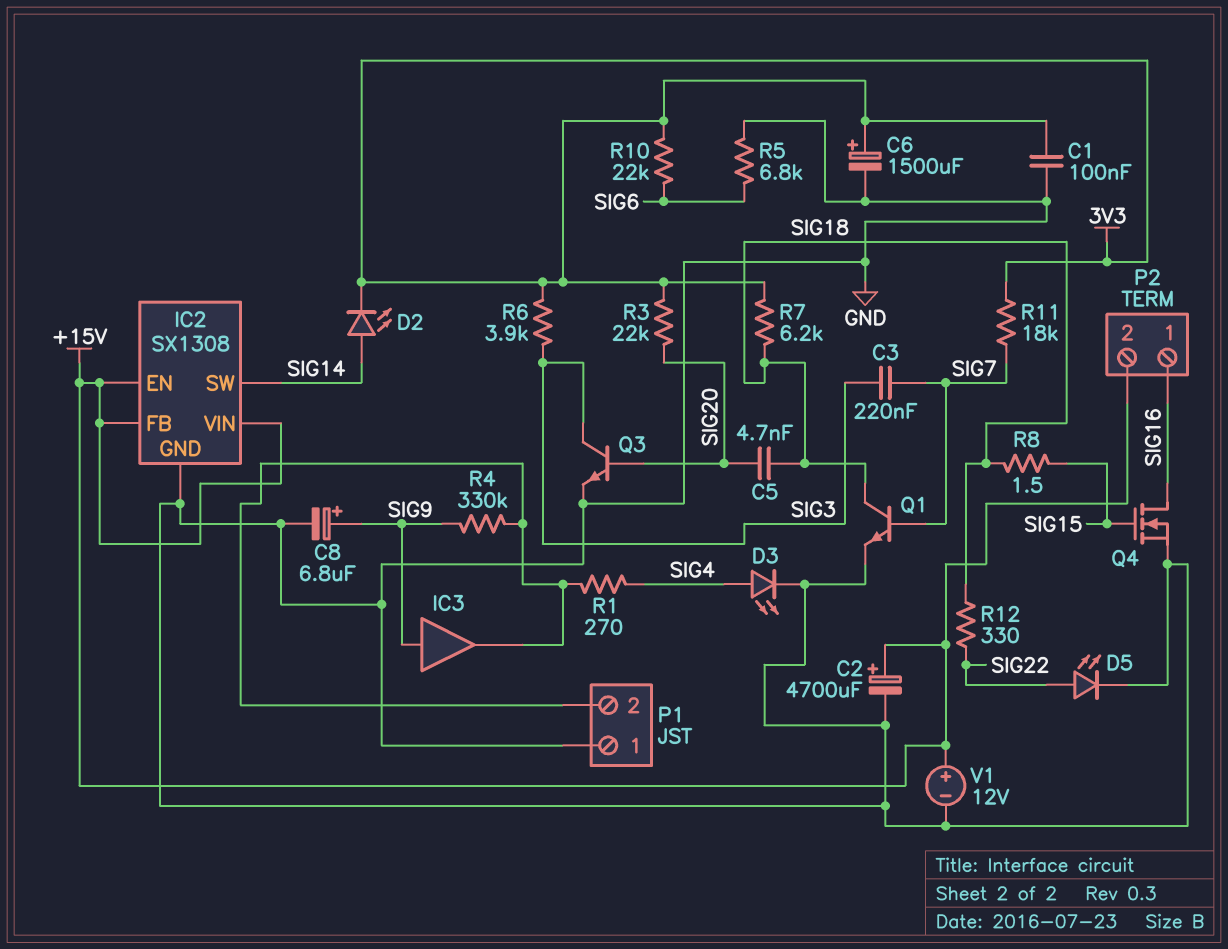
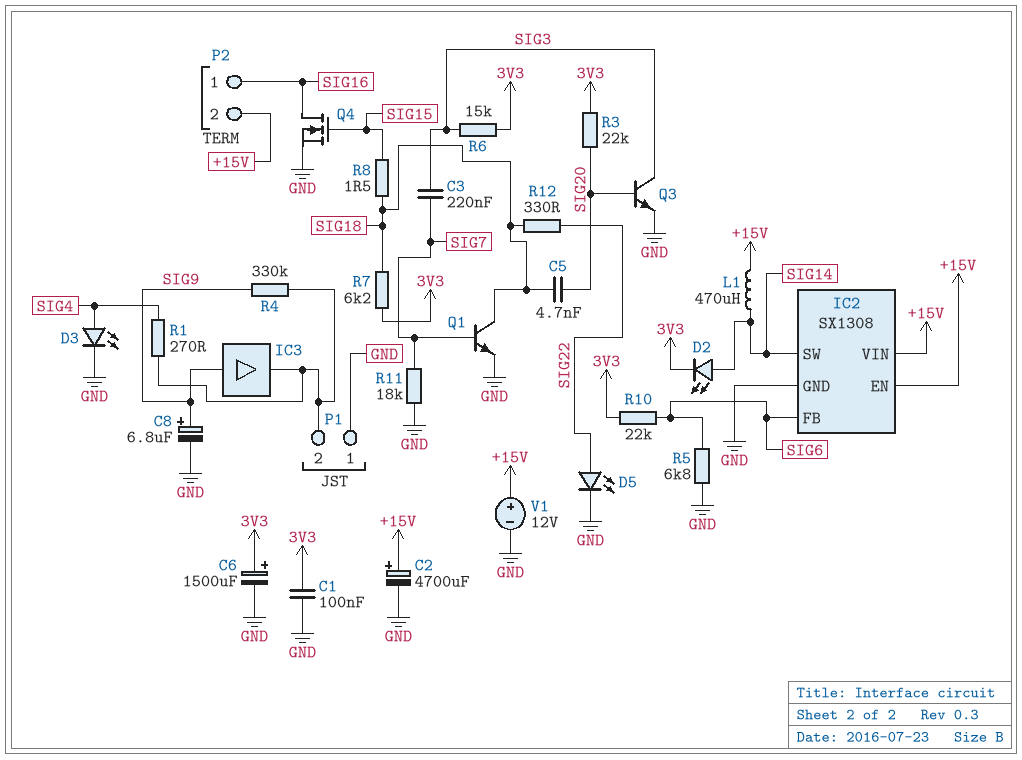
IC2 pin FB: +15V -> SIG6
L1: none -> 470uH (+15V, SIG14)
R6: 3.9k (3V3, SIG3) -> 15k (3V3, SIG3)
R11: 18k (3V3, SIG7) -> 18k (GND, SIG7)

